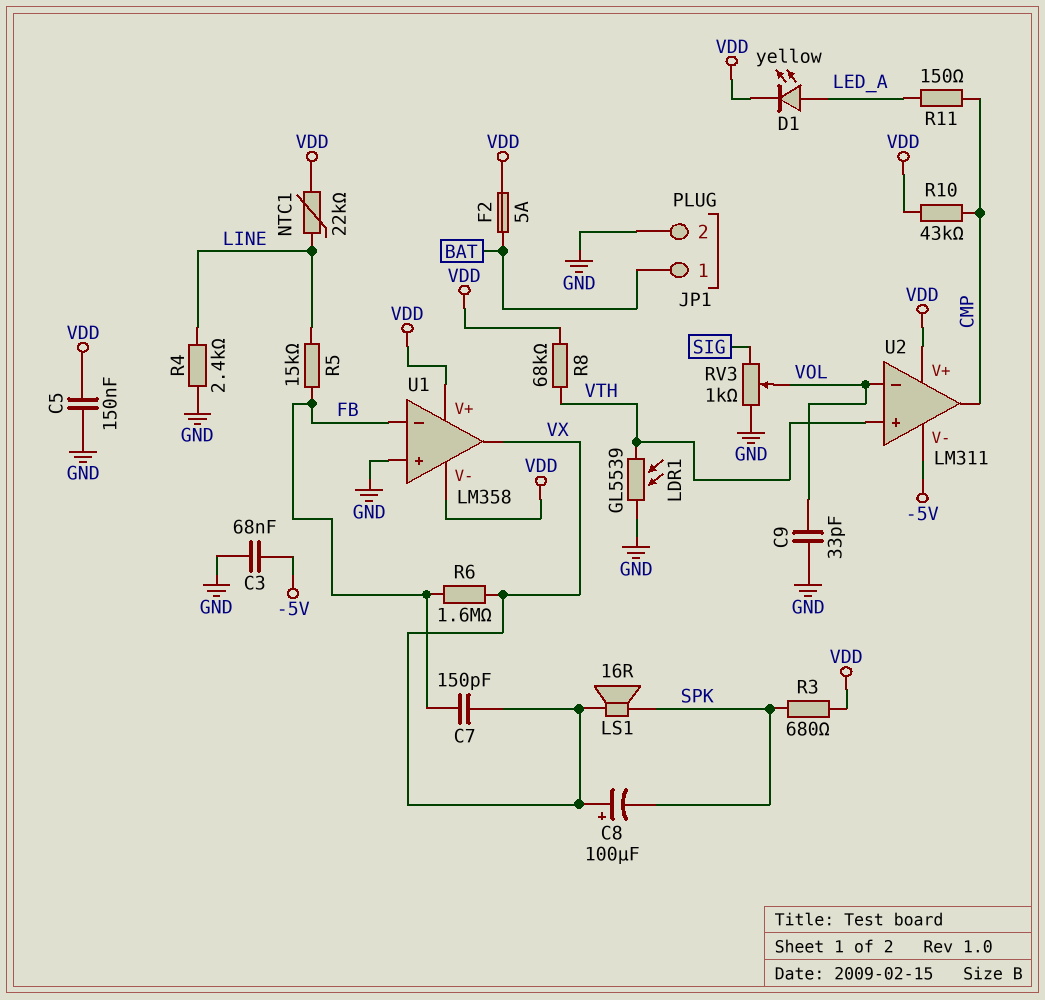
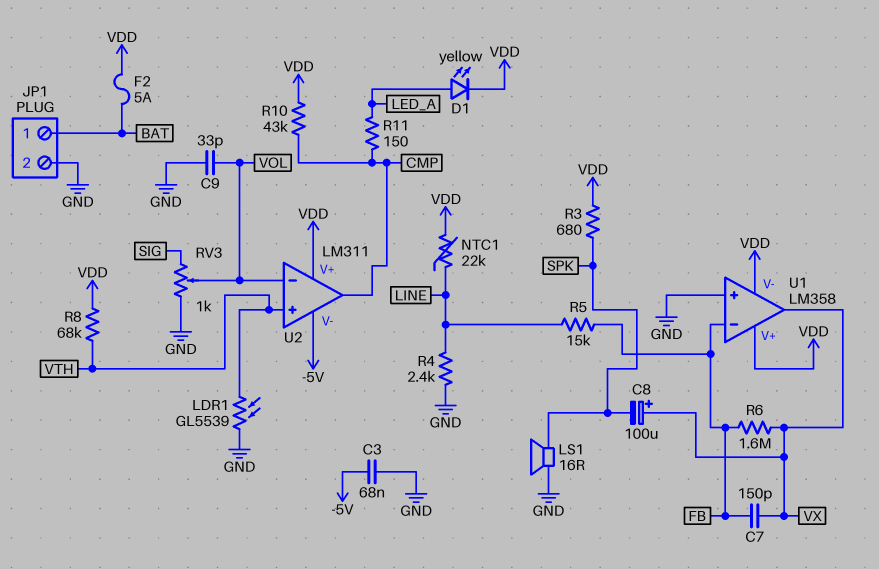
C5: 150nF (GND, VDD) -> none
LS1: speaker 16R (SPK, VX) -> speaker 16R (GND, SPK)

